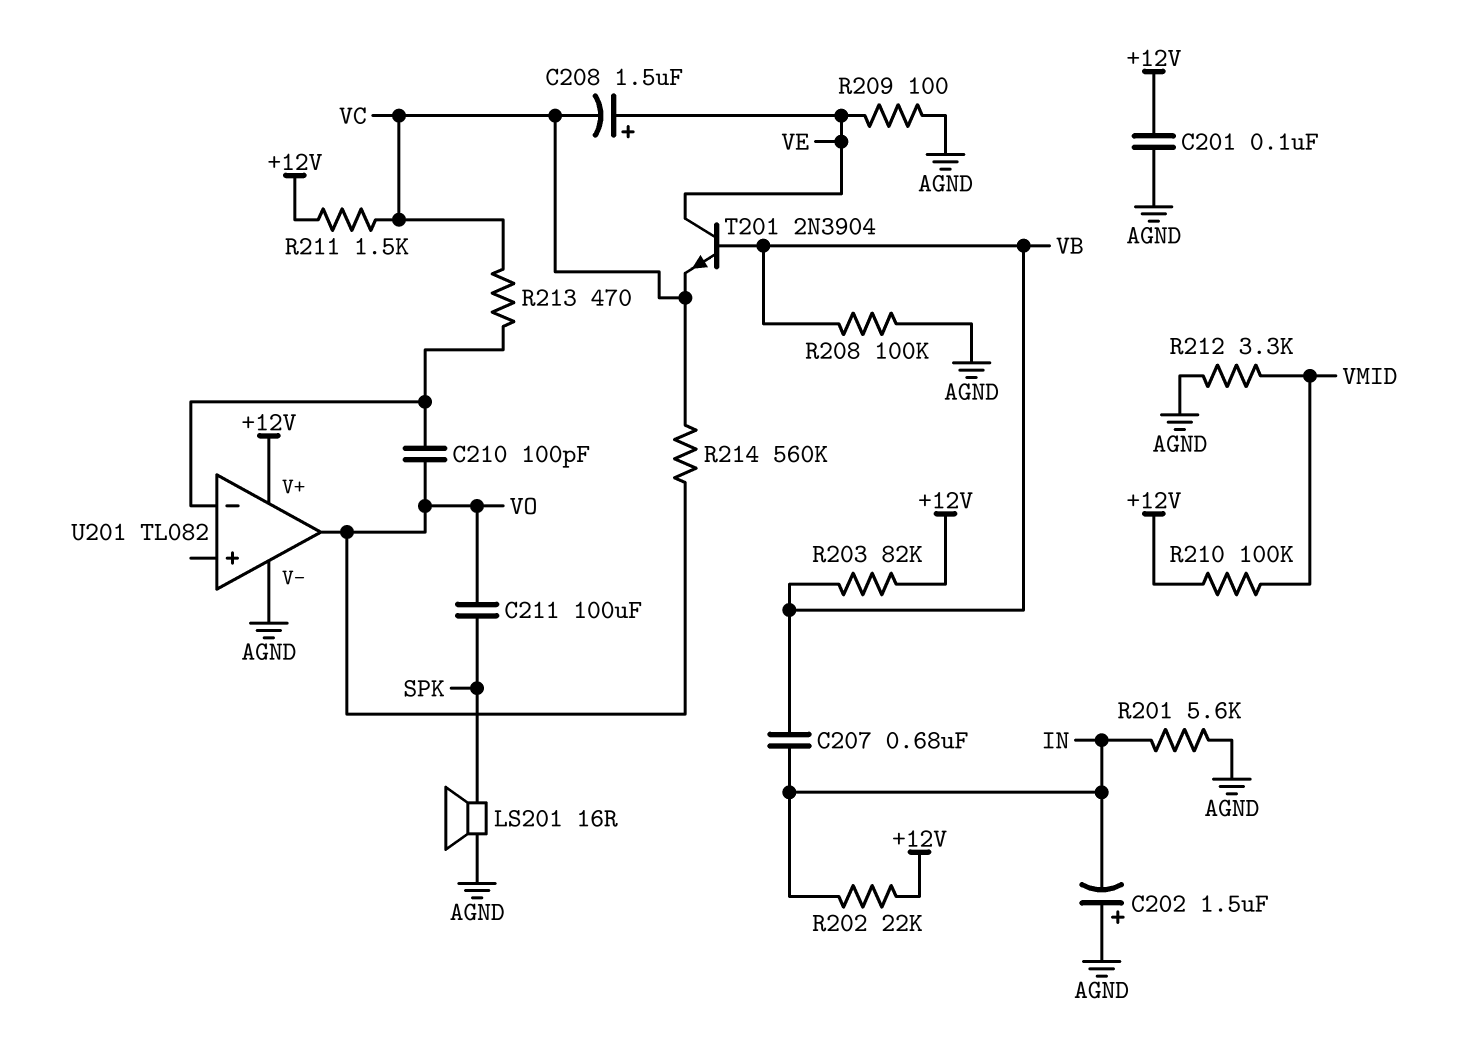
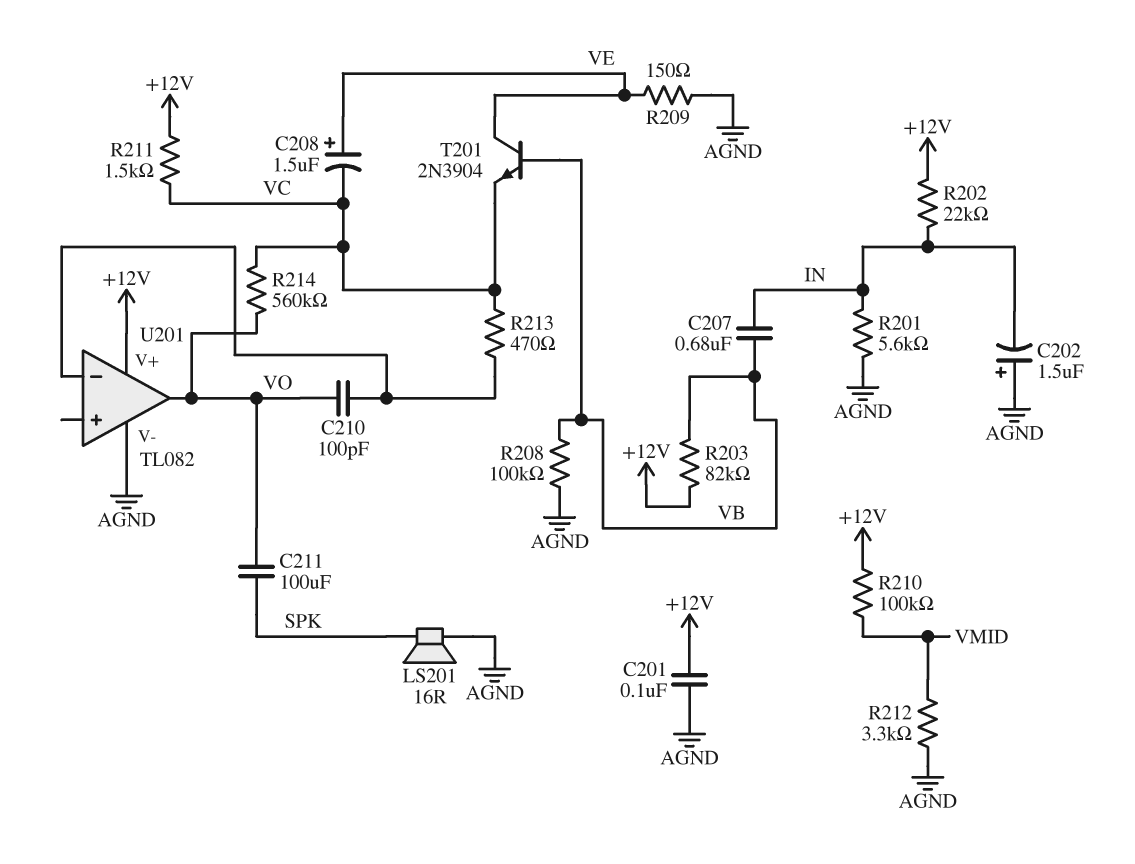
R209: 100 (AGND, VE) -> 150 (AGND, VE)

